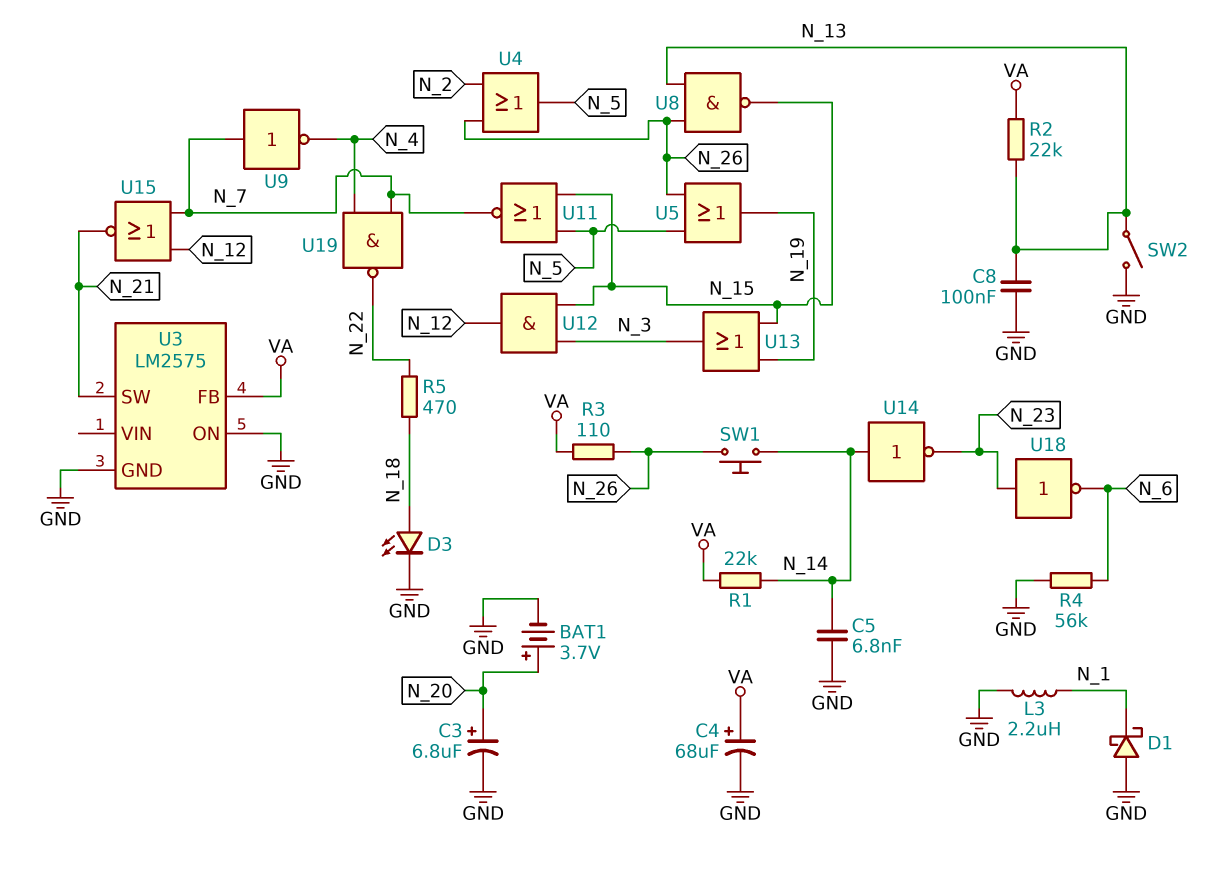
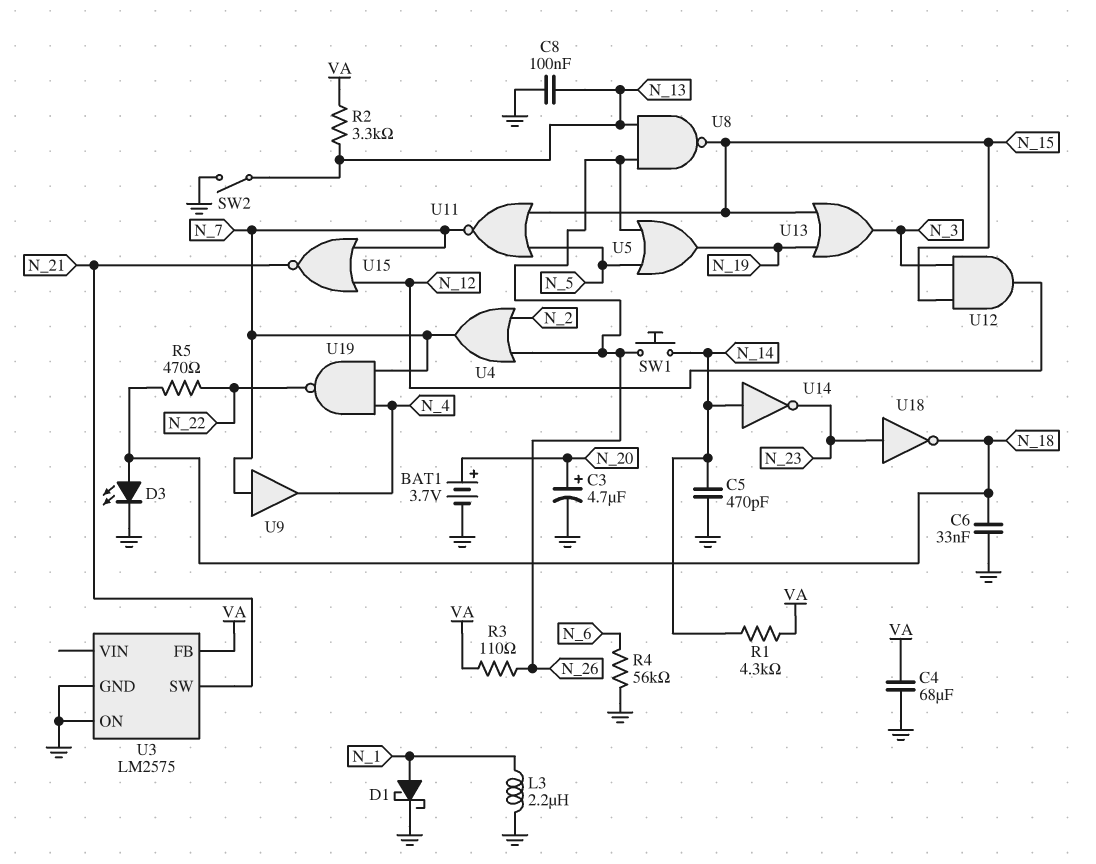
C3: 6.8uF (plus N_20, minus GND) -> 4.7uF (plus N_20, minus GND)
C4: 68uF (plus VA, minus GND) -> 68uF (GND, VA)
C5: 6.8nF (GND, N_14) -> 470pF (GND, N_14)
C6: none -> 33nF (GND, N_18)
D1: schottky (A GND, K N_1) -> schottky (A N_1, K GND)
R1: 22k (N_14, VA) -> 4.3k (N_14, VA)
R2: 22k (N_13, VA) -> 3.3k (N_13, VA)
U4: OR (in N_2, in N_26, out N_5) -> OR (in N_2, in N_26, out N_7)
U9: NOT (in N_7, out N_4) -> buffer (in N_7, out N_4)
U18: NOT (in N_23, out N_6) -> NOT (in N_23, out N_18)

